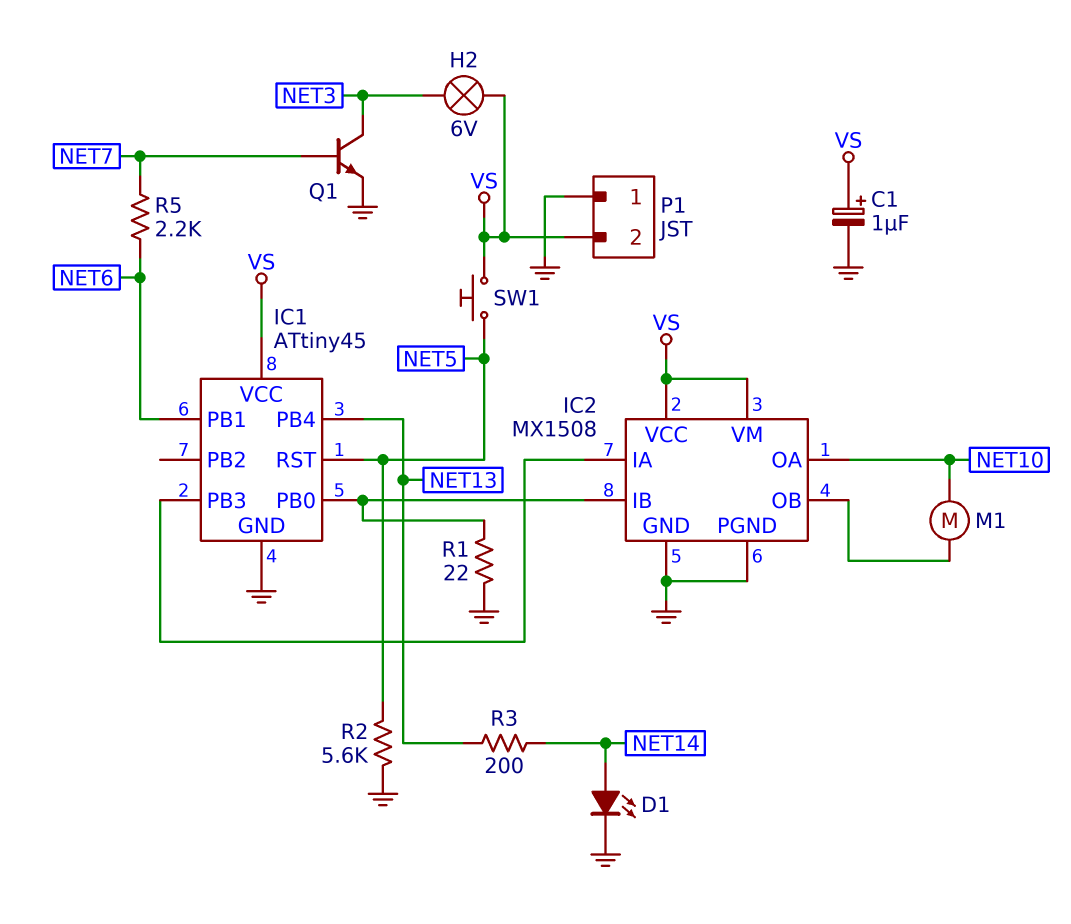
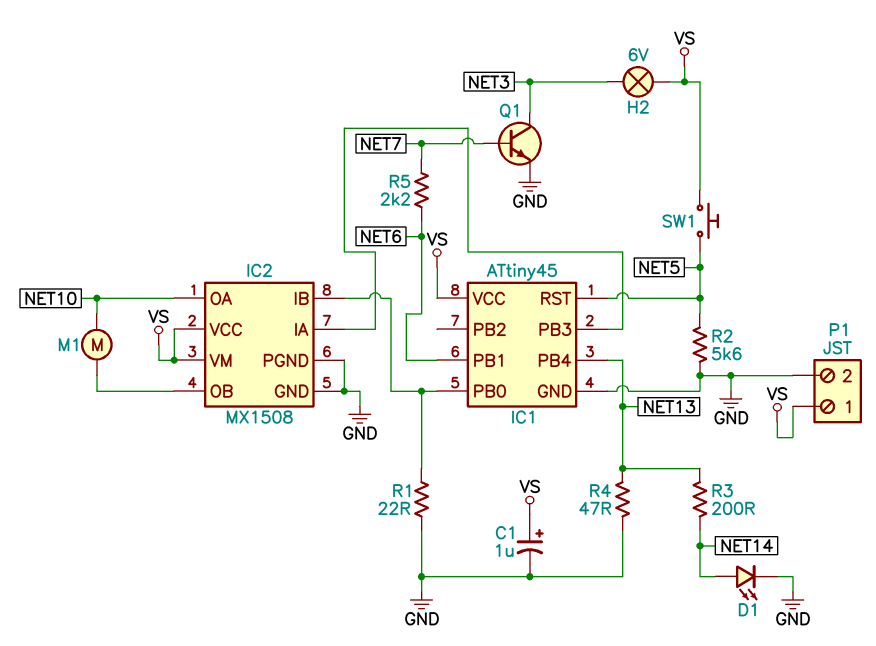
P1 pin 1: GND -> VS
P1 pin 2: VS -> GND
R4: none -> 47 (GND, NET13)

